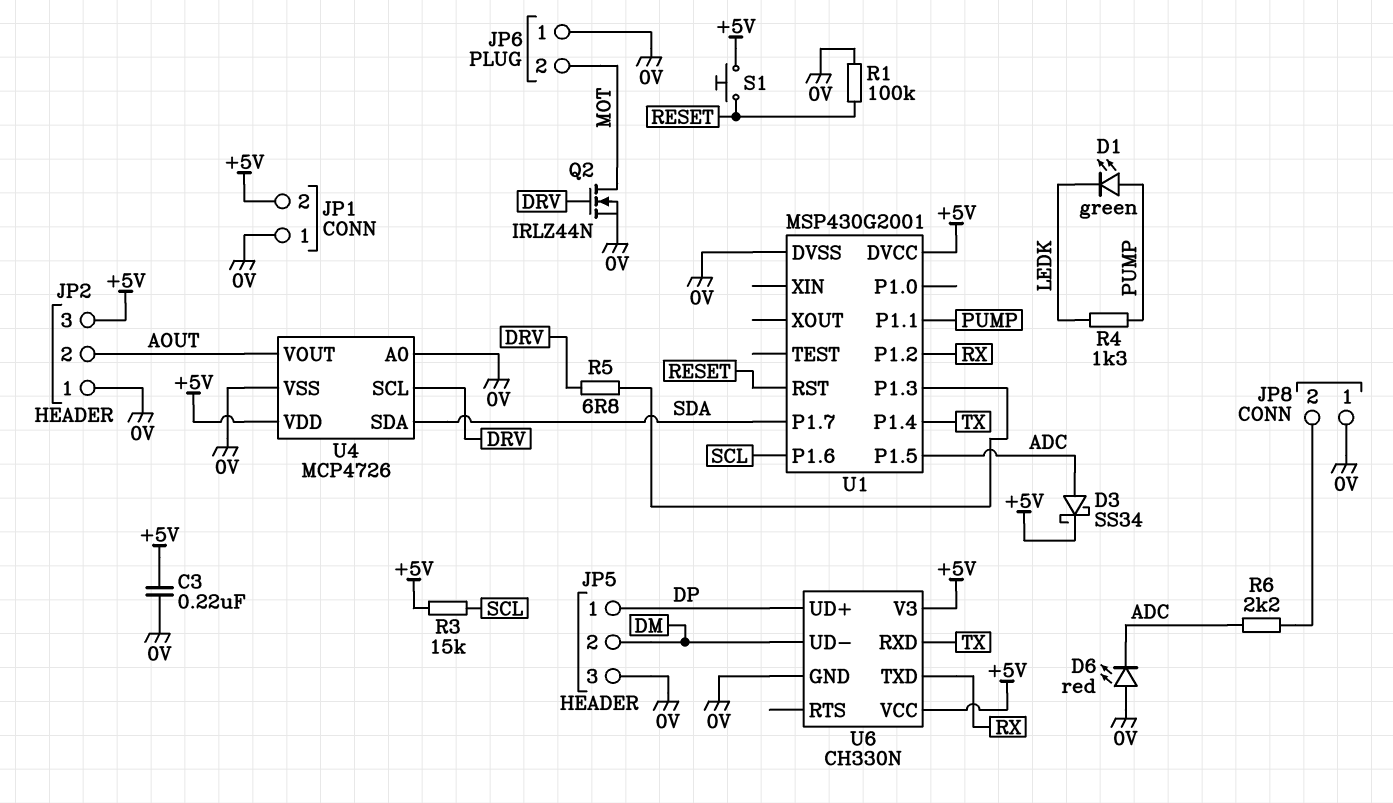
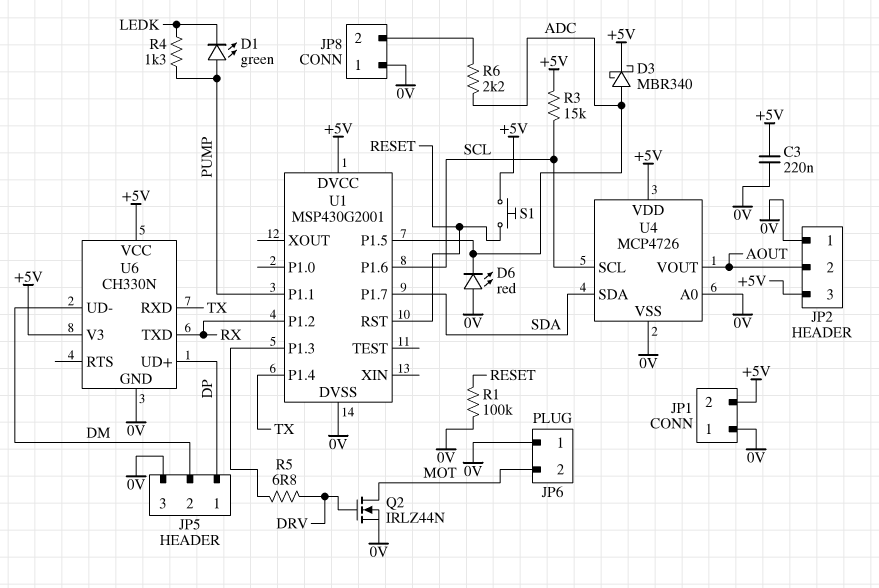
D3: schottky SS34 (A ADC, K +5V) -> schottky MBR340 (A ADC, K +5V)
U4 pin SCL: DRV -> SCL

